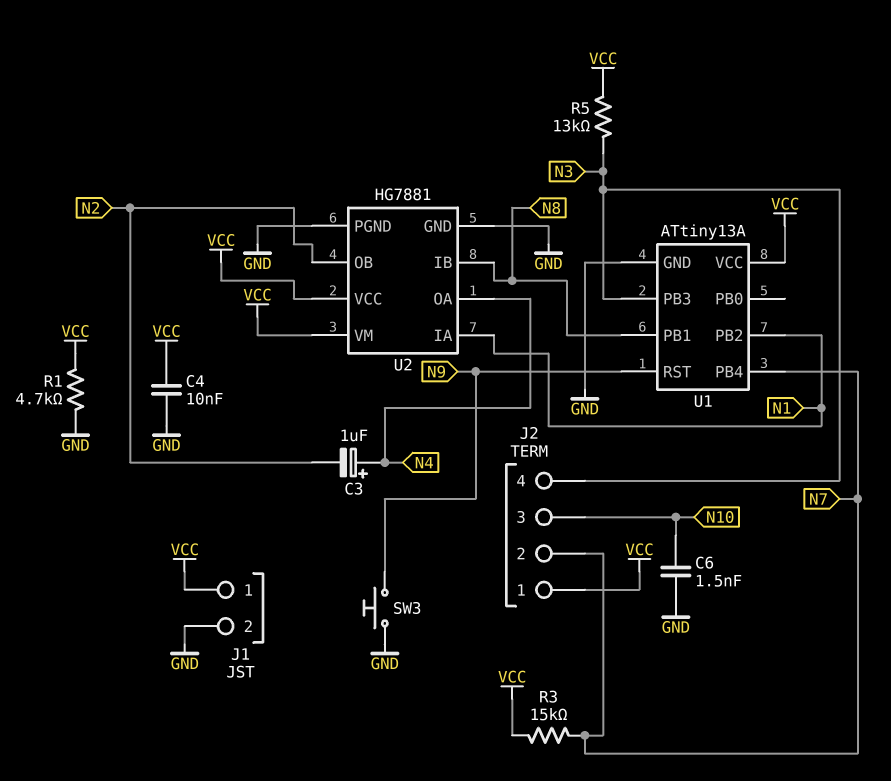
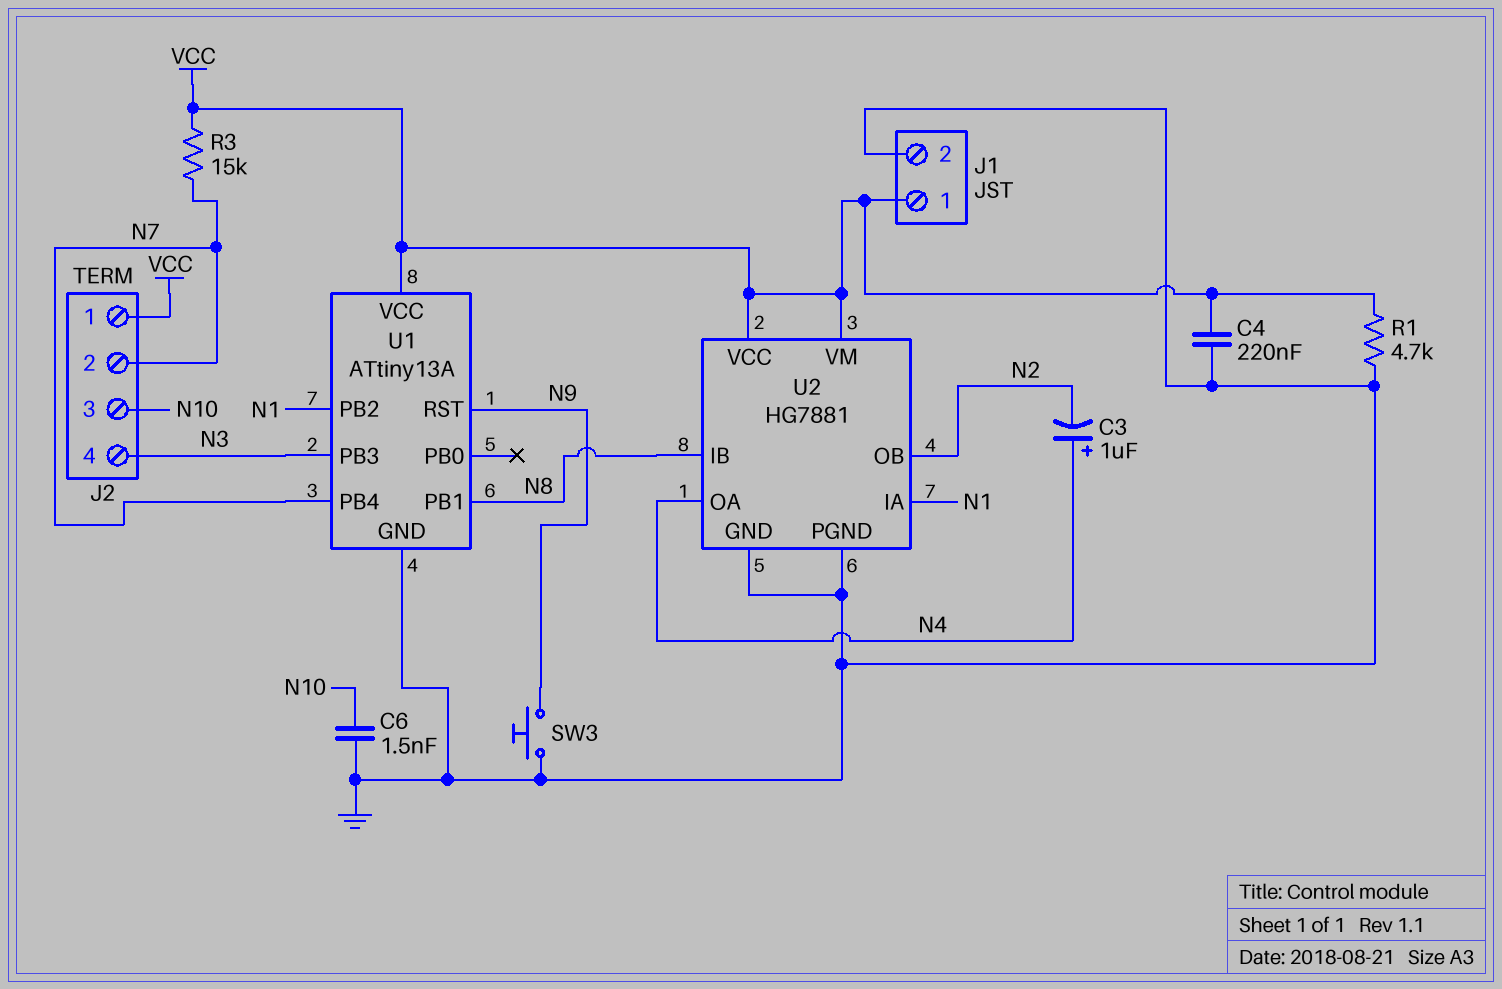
C4: 10nF (GND, VCC) -> 220nF (GND, VCC)
R5: 13k (N3, VCC) -> none

